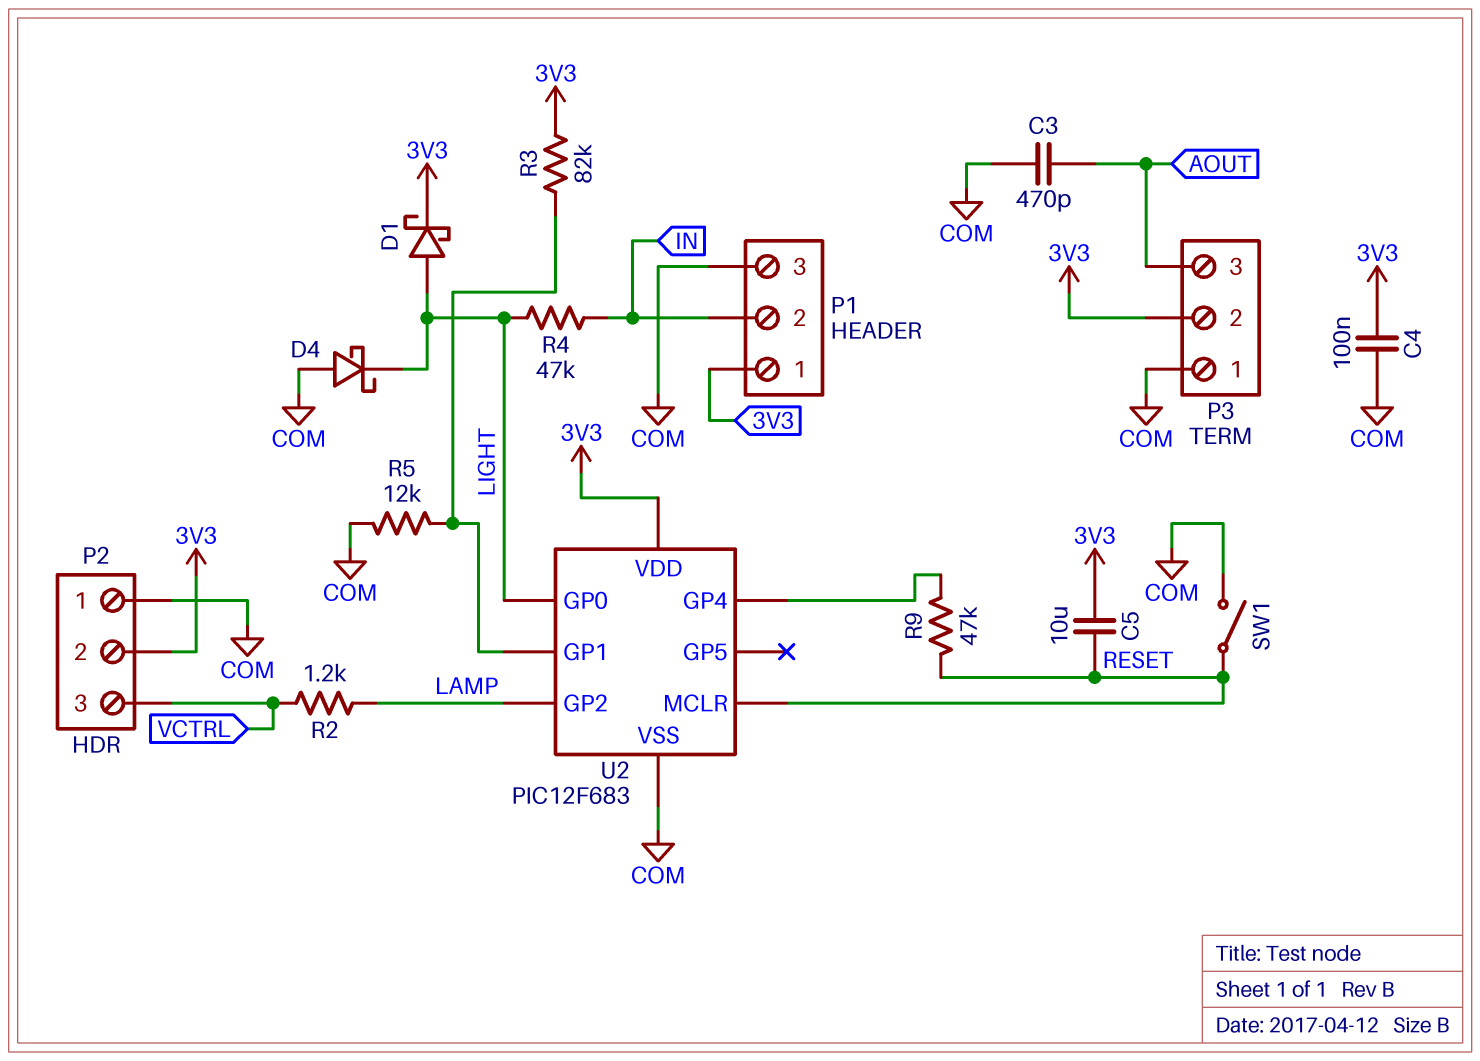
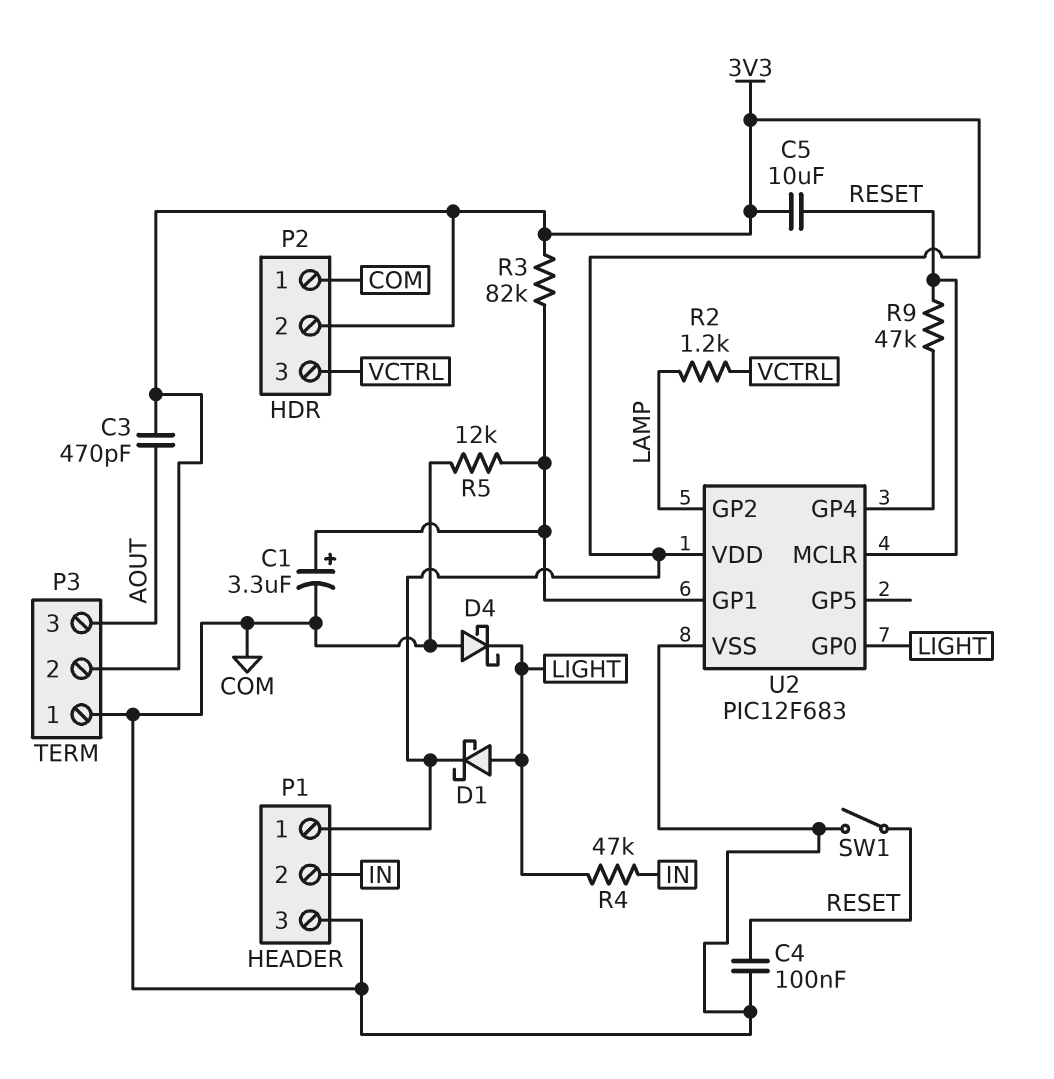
C1: none -> 3.3uF (plus U2/GP1, minus COM)
C3: 470pF (AOUT, COM) -> 470pF (3V3, AOUT)
C4: 100nF (3V3, COM) -> 100nF (COM, RESET)

